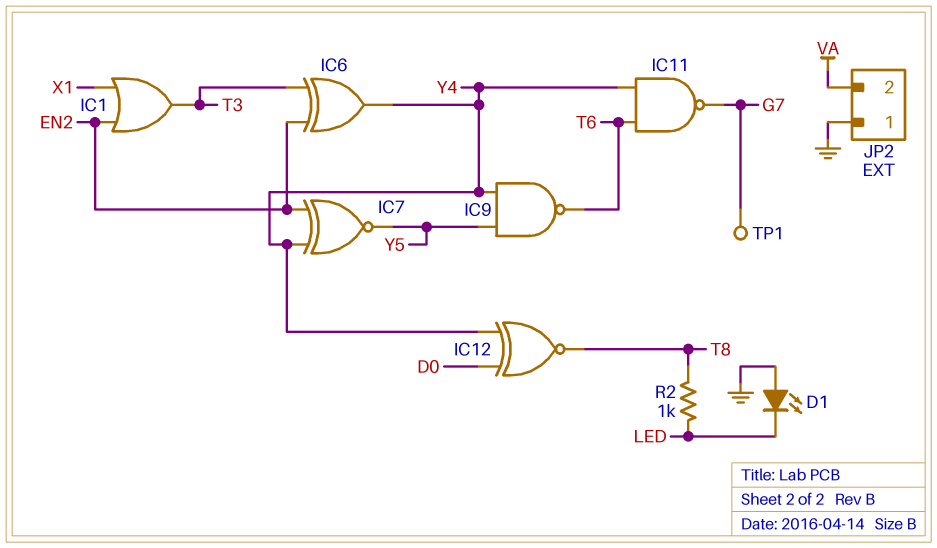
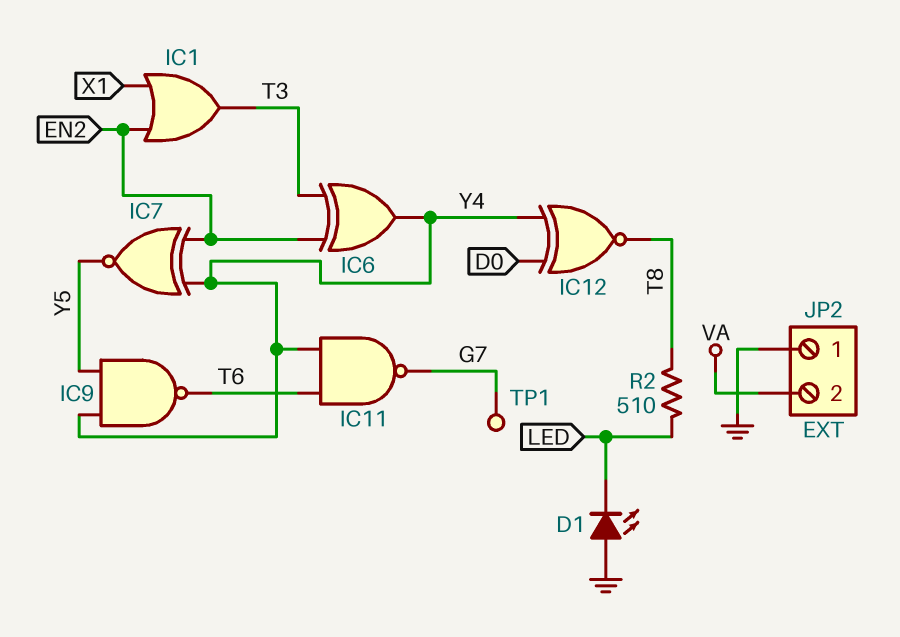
R2: 1k (LED, T8) -> 510 (LED, T8)

